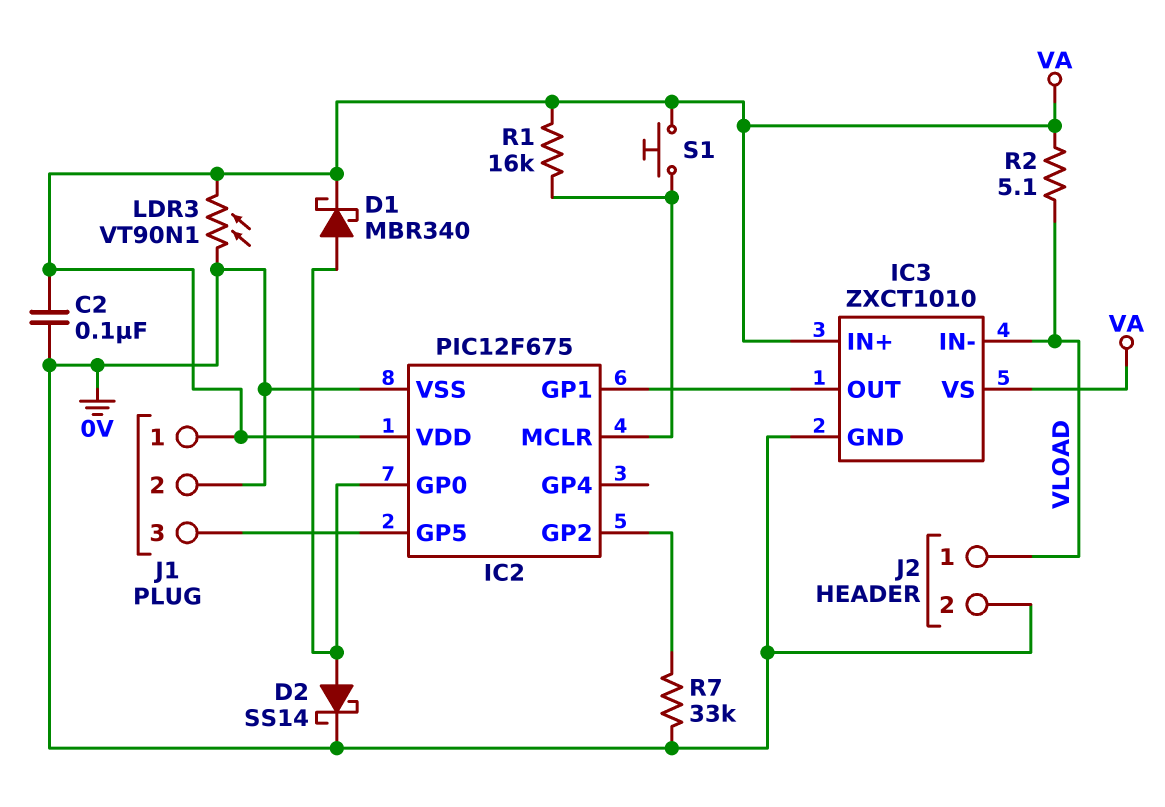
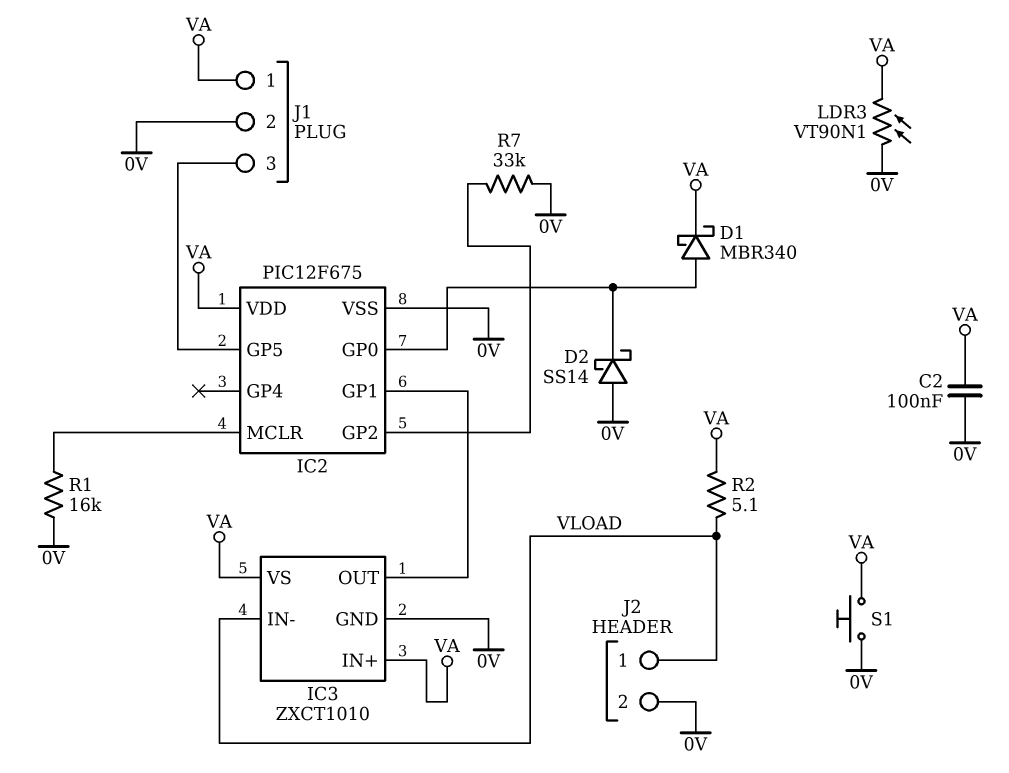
D2: schottky SS14 (A IC2/GP0, K 0V) -> schottky SS14 (A 0V, K IC2/GP0)
R1: 16k (IC2/MCLR, VA) -> 16k (0V, IC2/MCLR)
S1: button (IC2/MCLR, VA) -> button (0V, VA)

